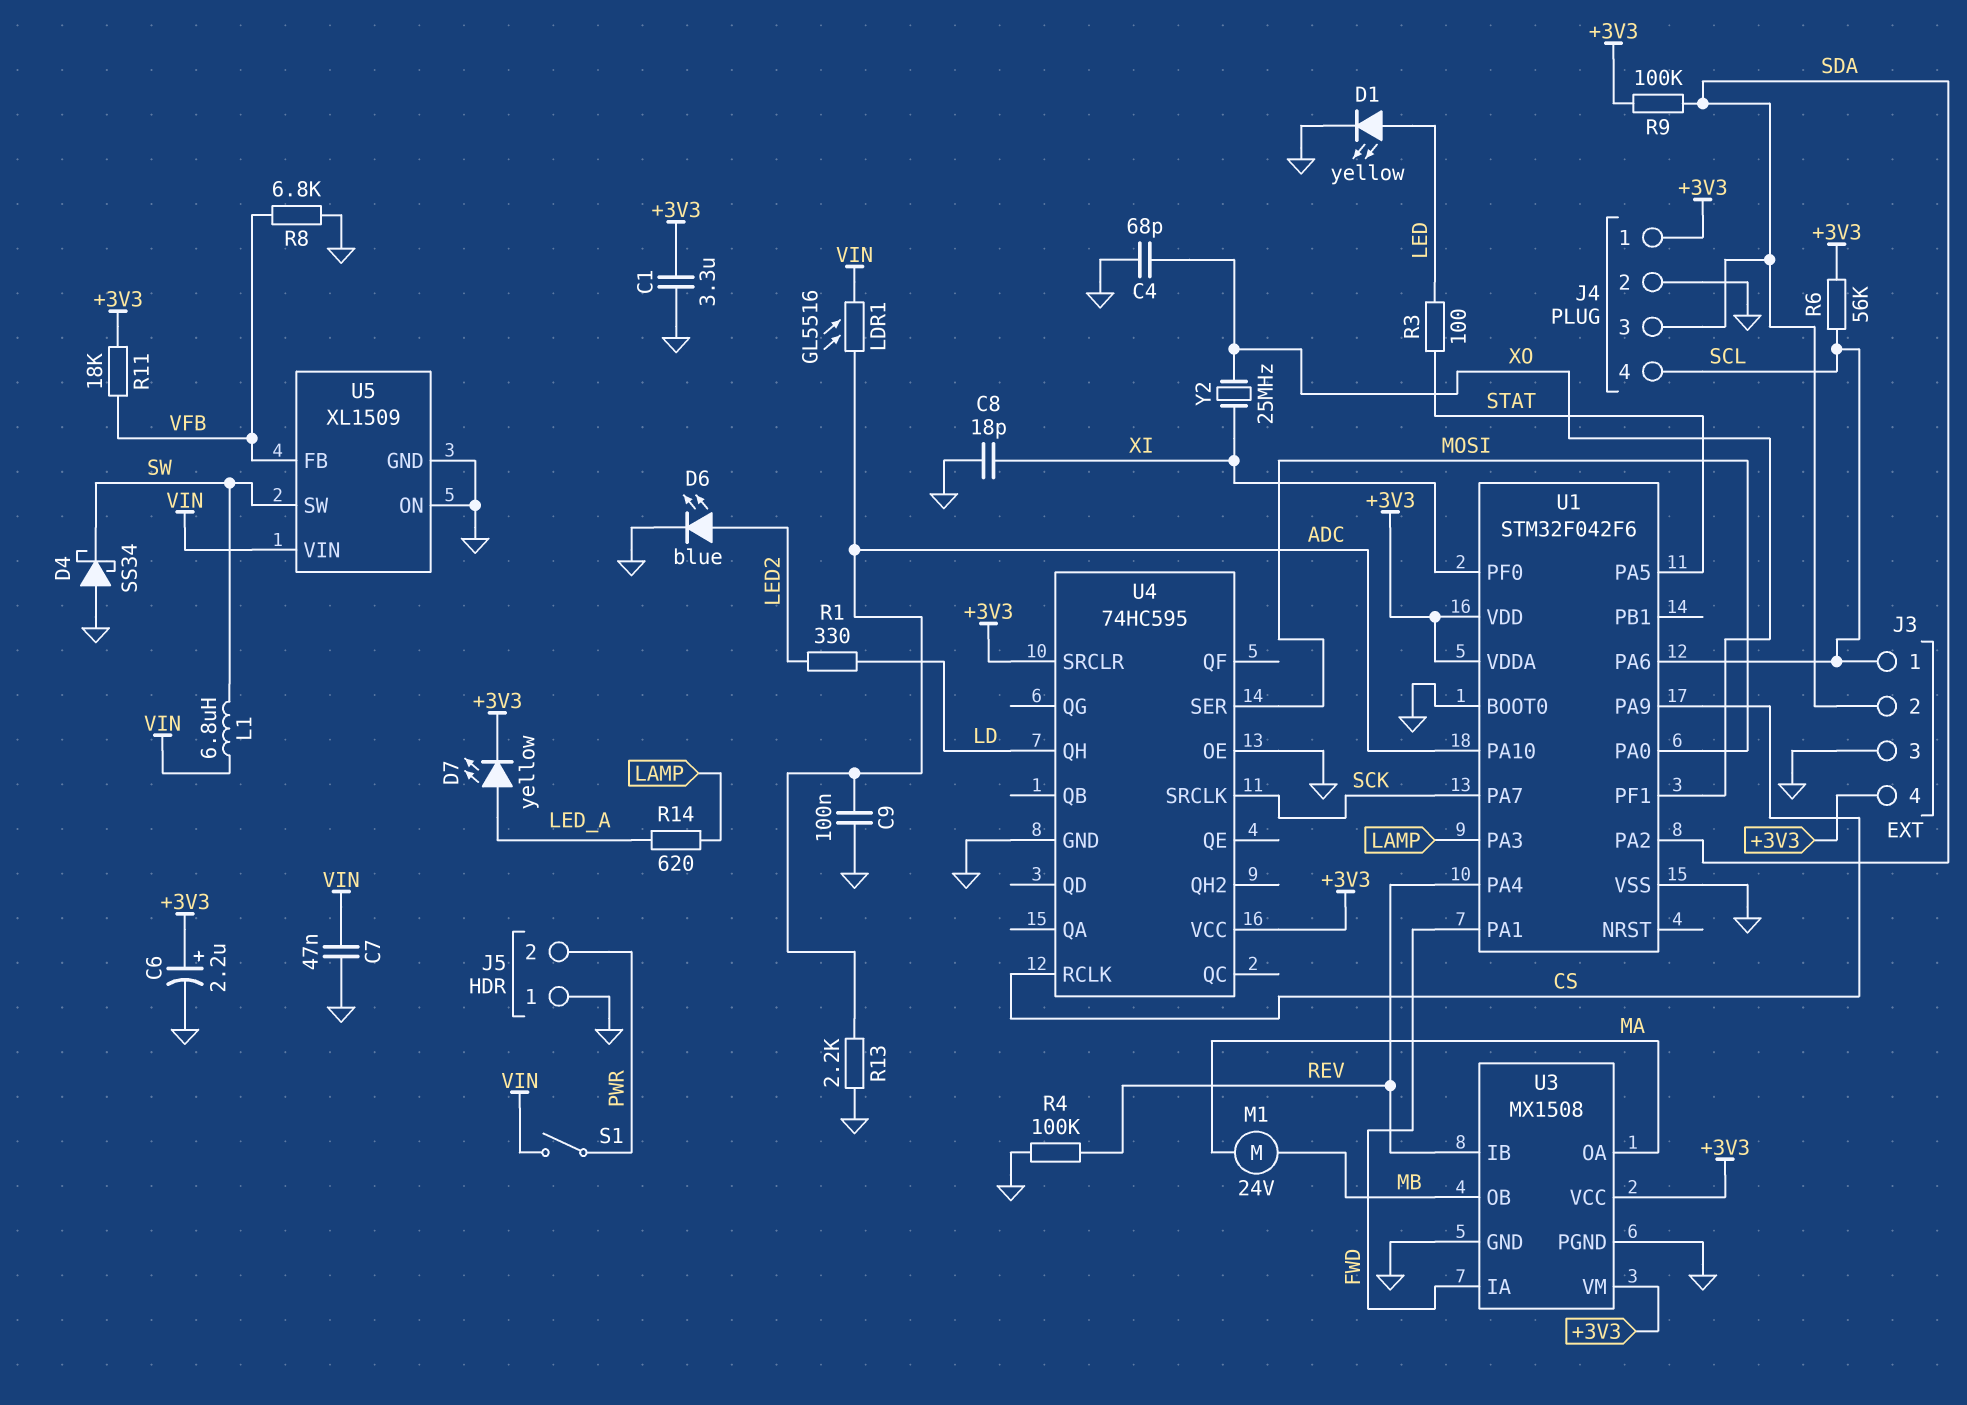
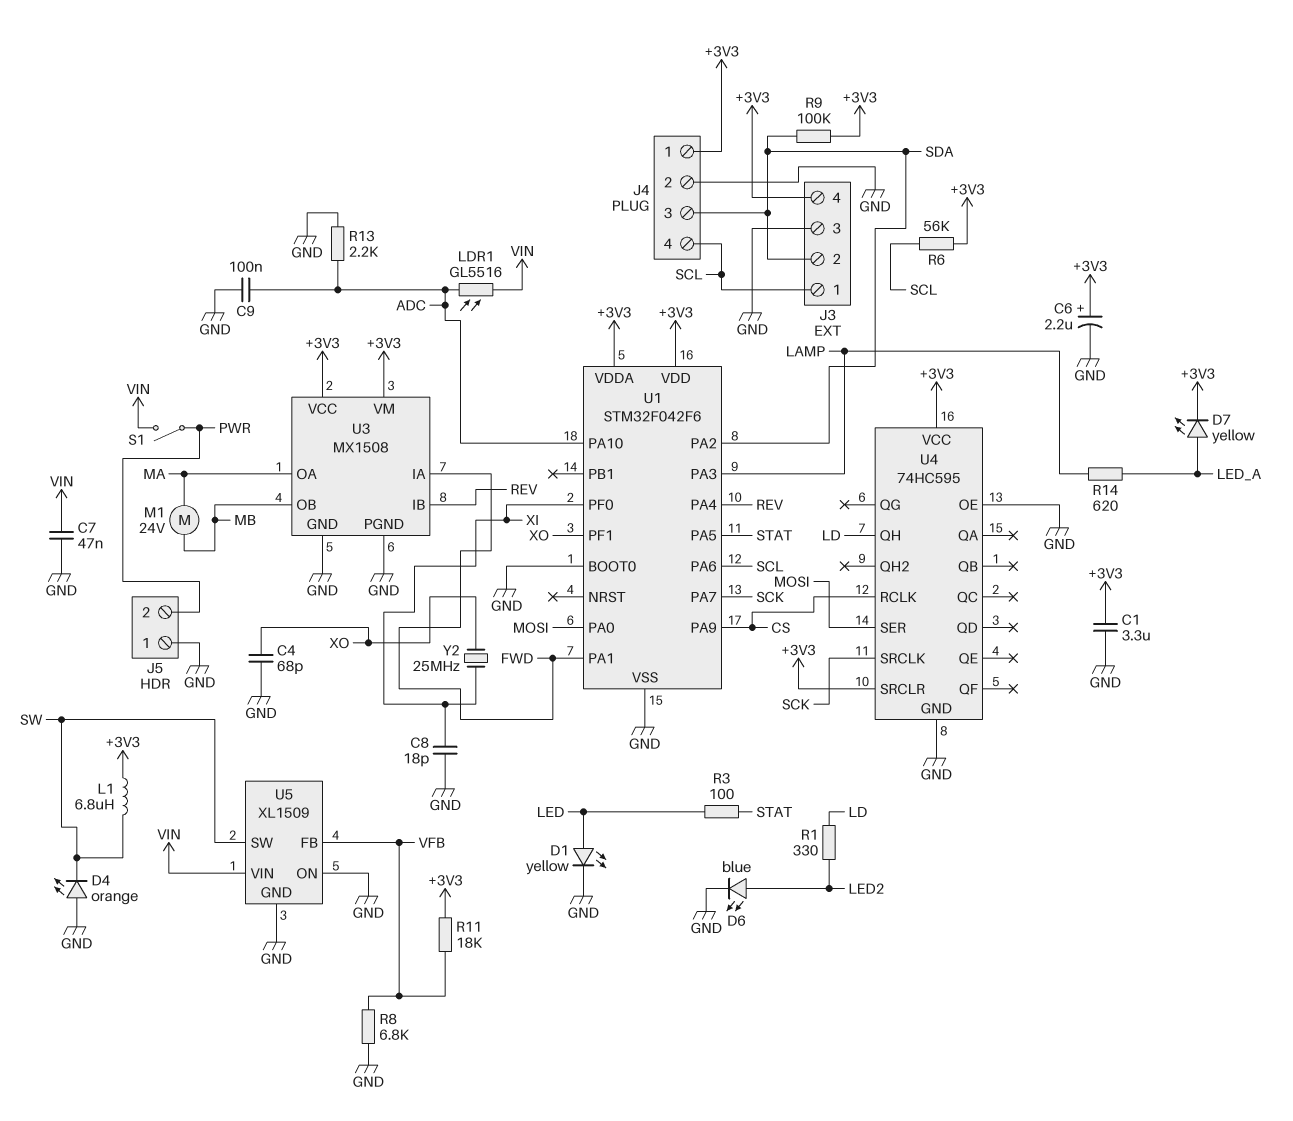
D4: schottky SS34 (A GND, K SW) -> LED orange (A GND, K SW)
L1: 6.8uH (SW, VIN) -> 6.8uH (+3V3, SW)
R4: 100k (GND, REV) -> none

